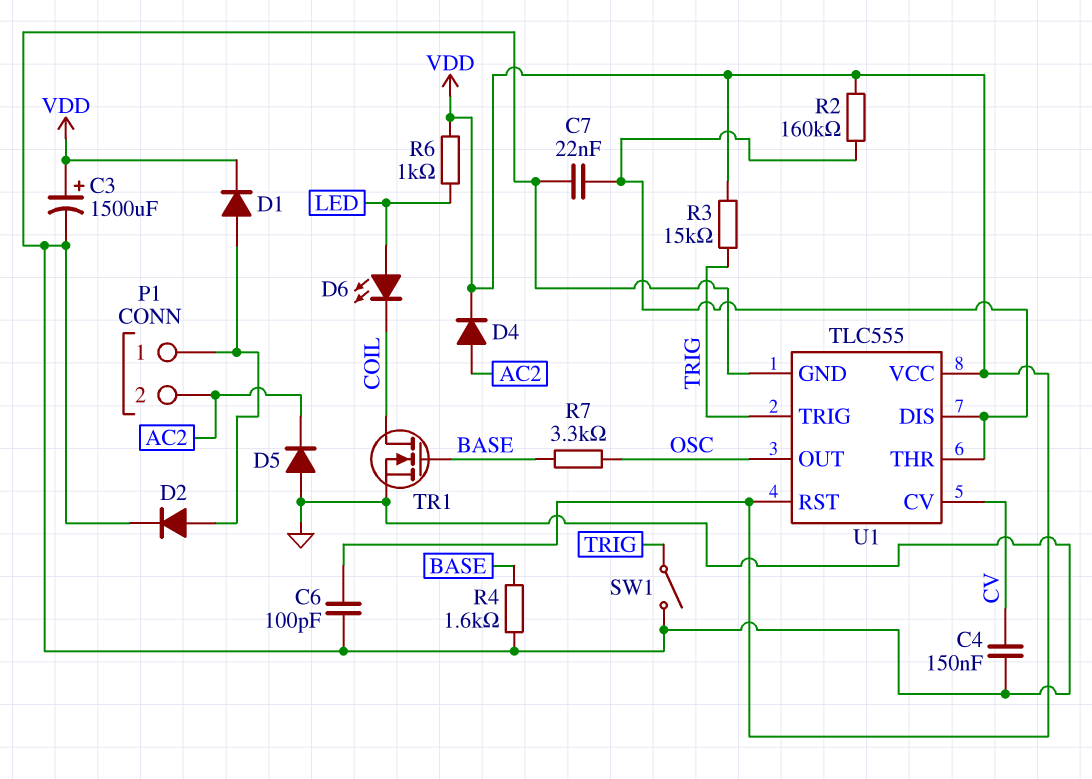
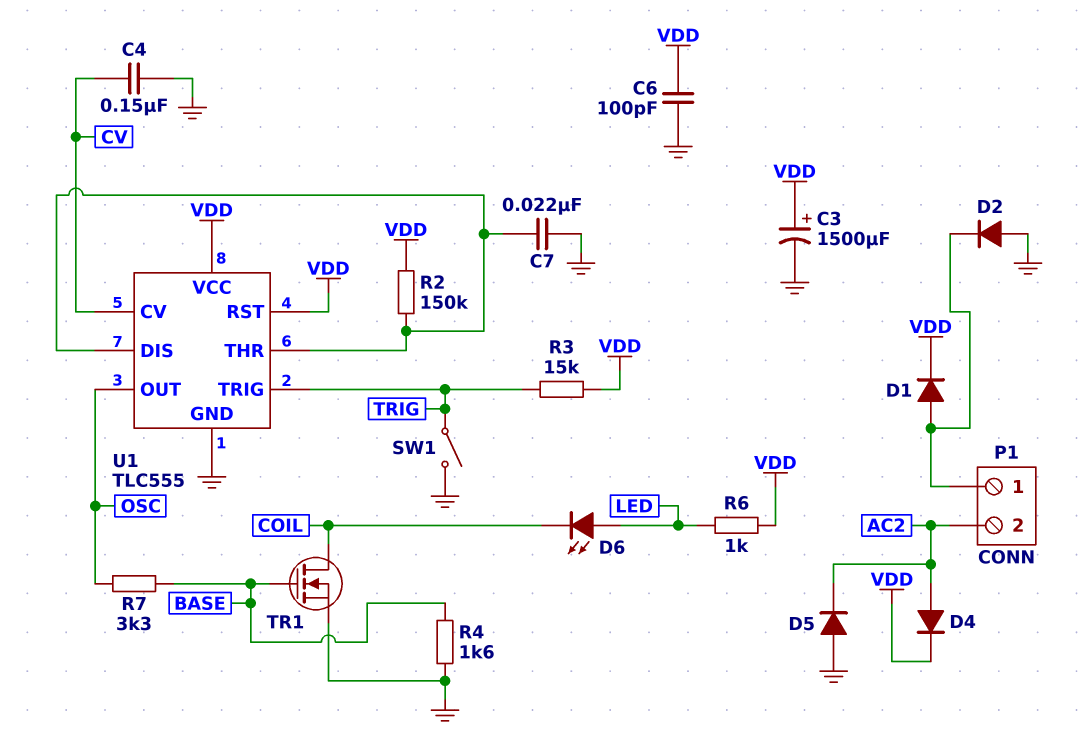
D2: diode (A P1/1, K GND) -> diode (A GND, K P1/1)
R2: 160k (U1/DIS, VDD) -> 150k (U1/DIS, VDD)

